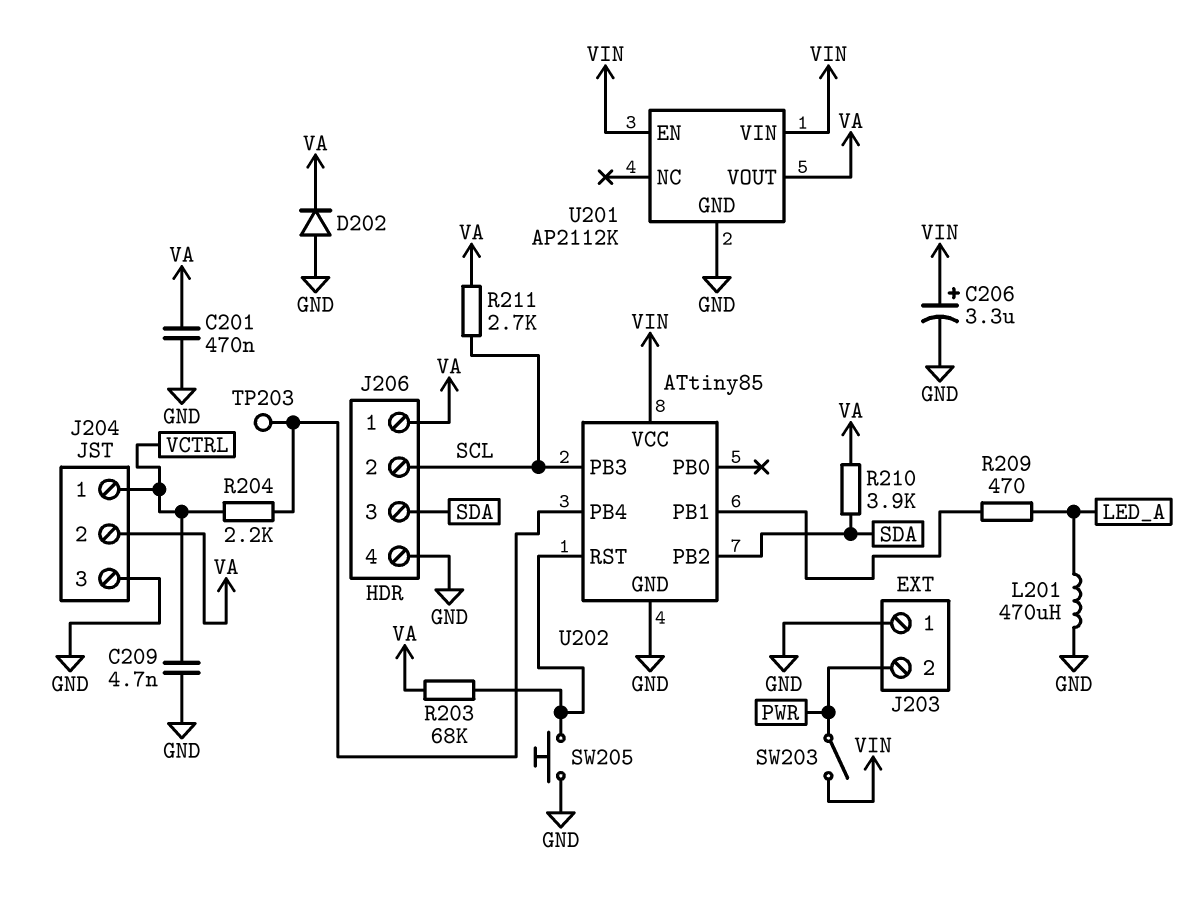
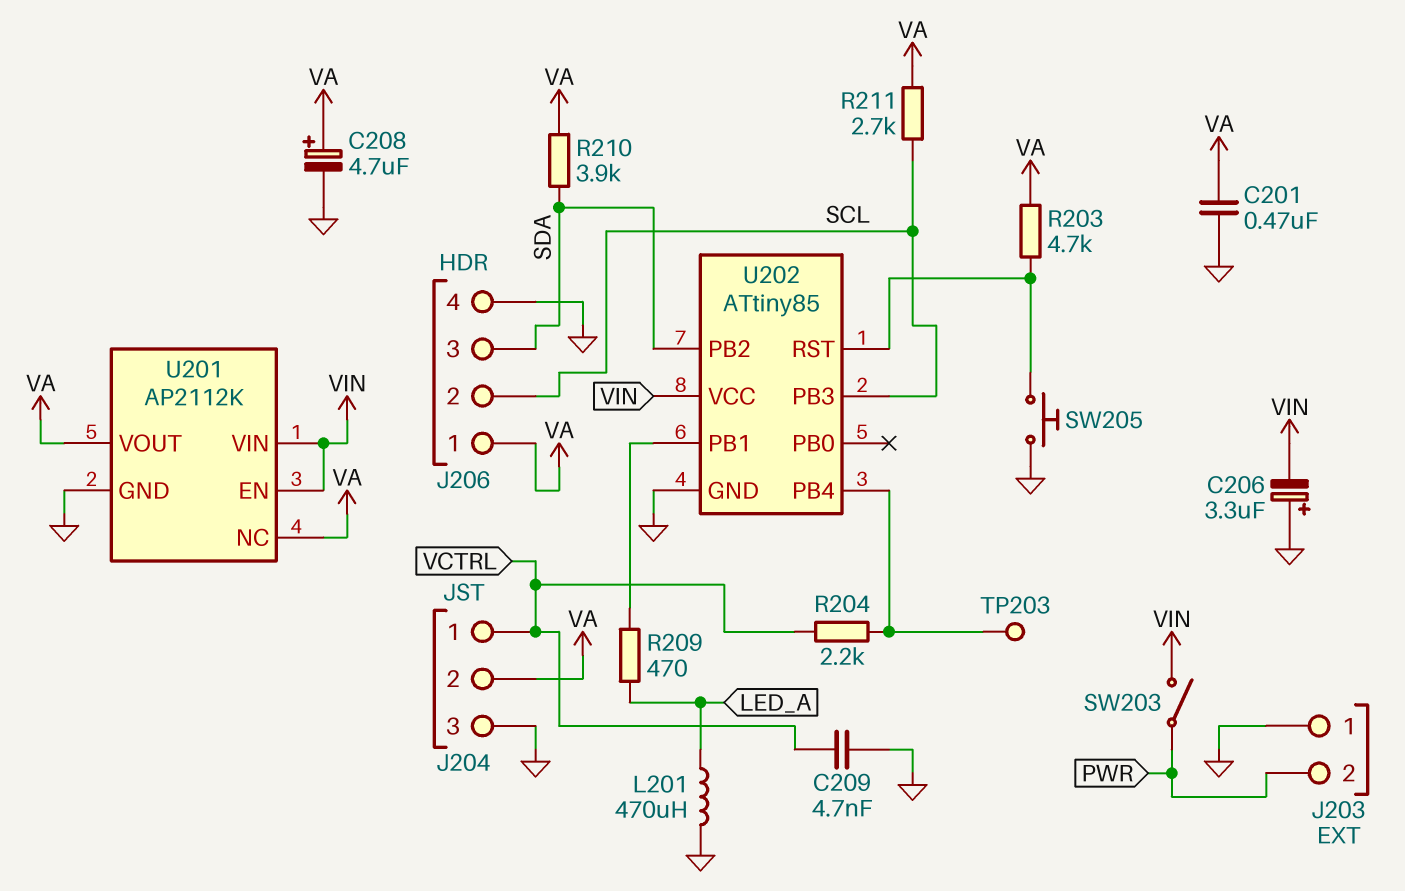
C206: 3.3uF (plus VIN, minus GND) -> 3.3uF (plus GND, minus VIN)
C208: none -> 4.7uF (plus VA, minus GND)
D202: diode (A GND, K VA) -> none
R203: 68k (U202/RST, VA) -> 4.7k (U202/RST, VA)
U201 pin NC: none -> VA

